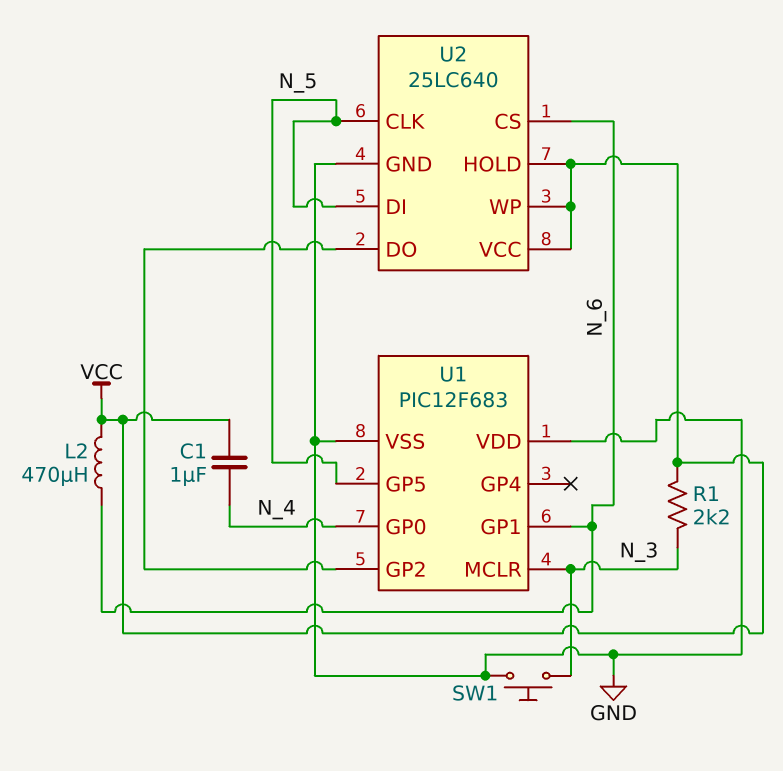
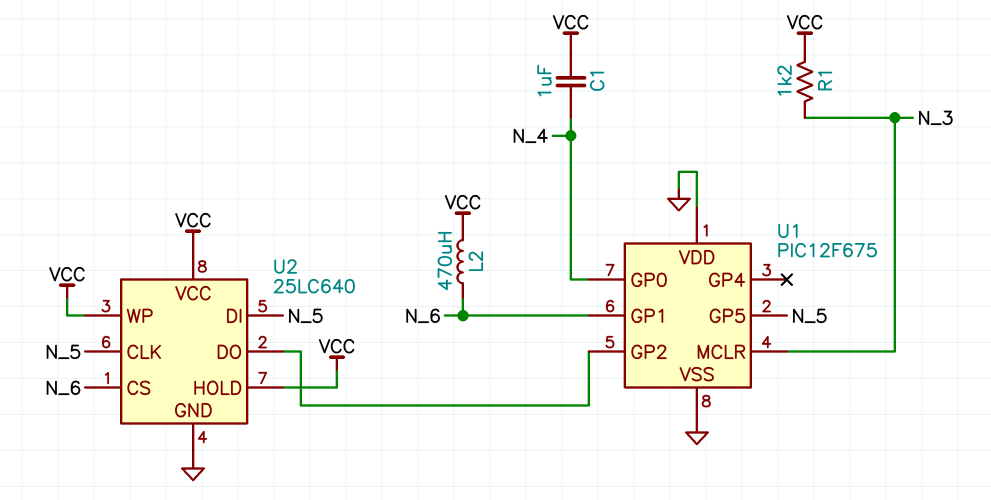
R1: 2.2k (N_3, VCC) -> 1.2k (N_3, VCC)
SW1: button (GND, N_3) -> none
U1: PIC12F683 -> PIC12F675

